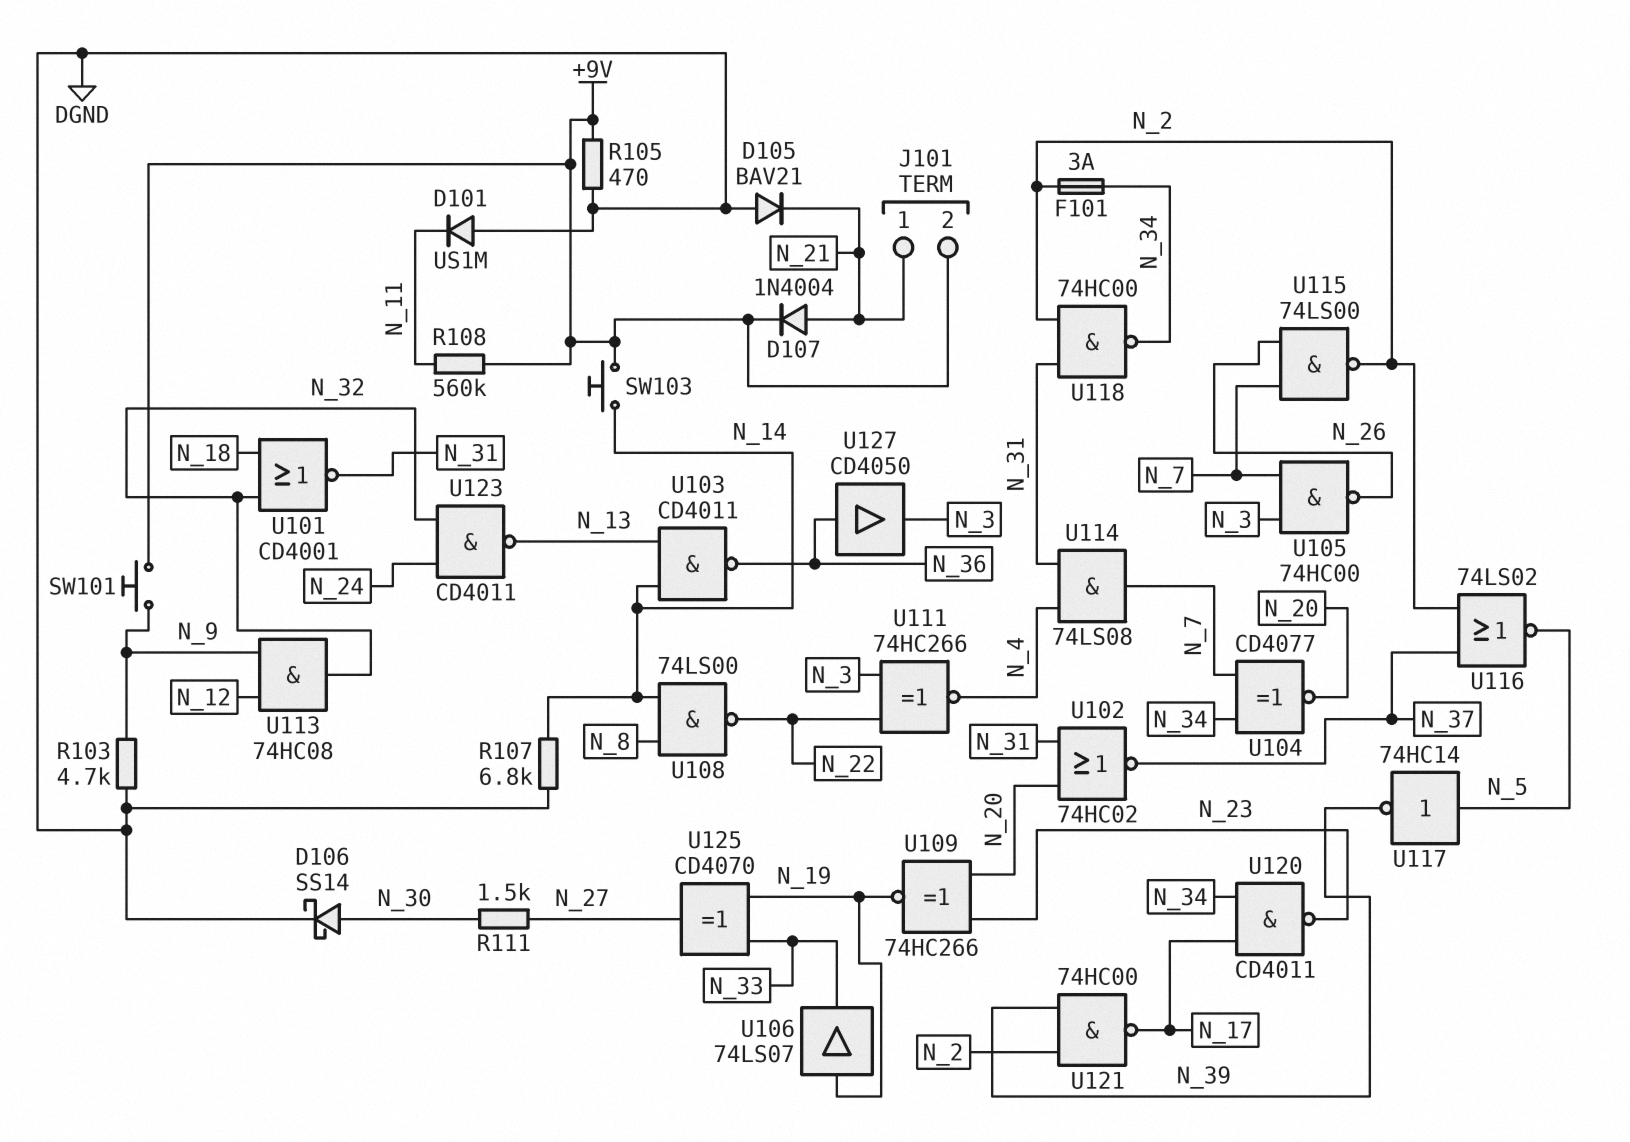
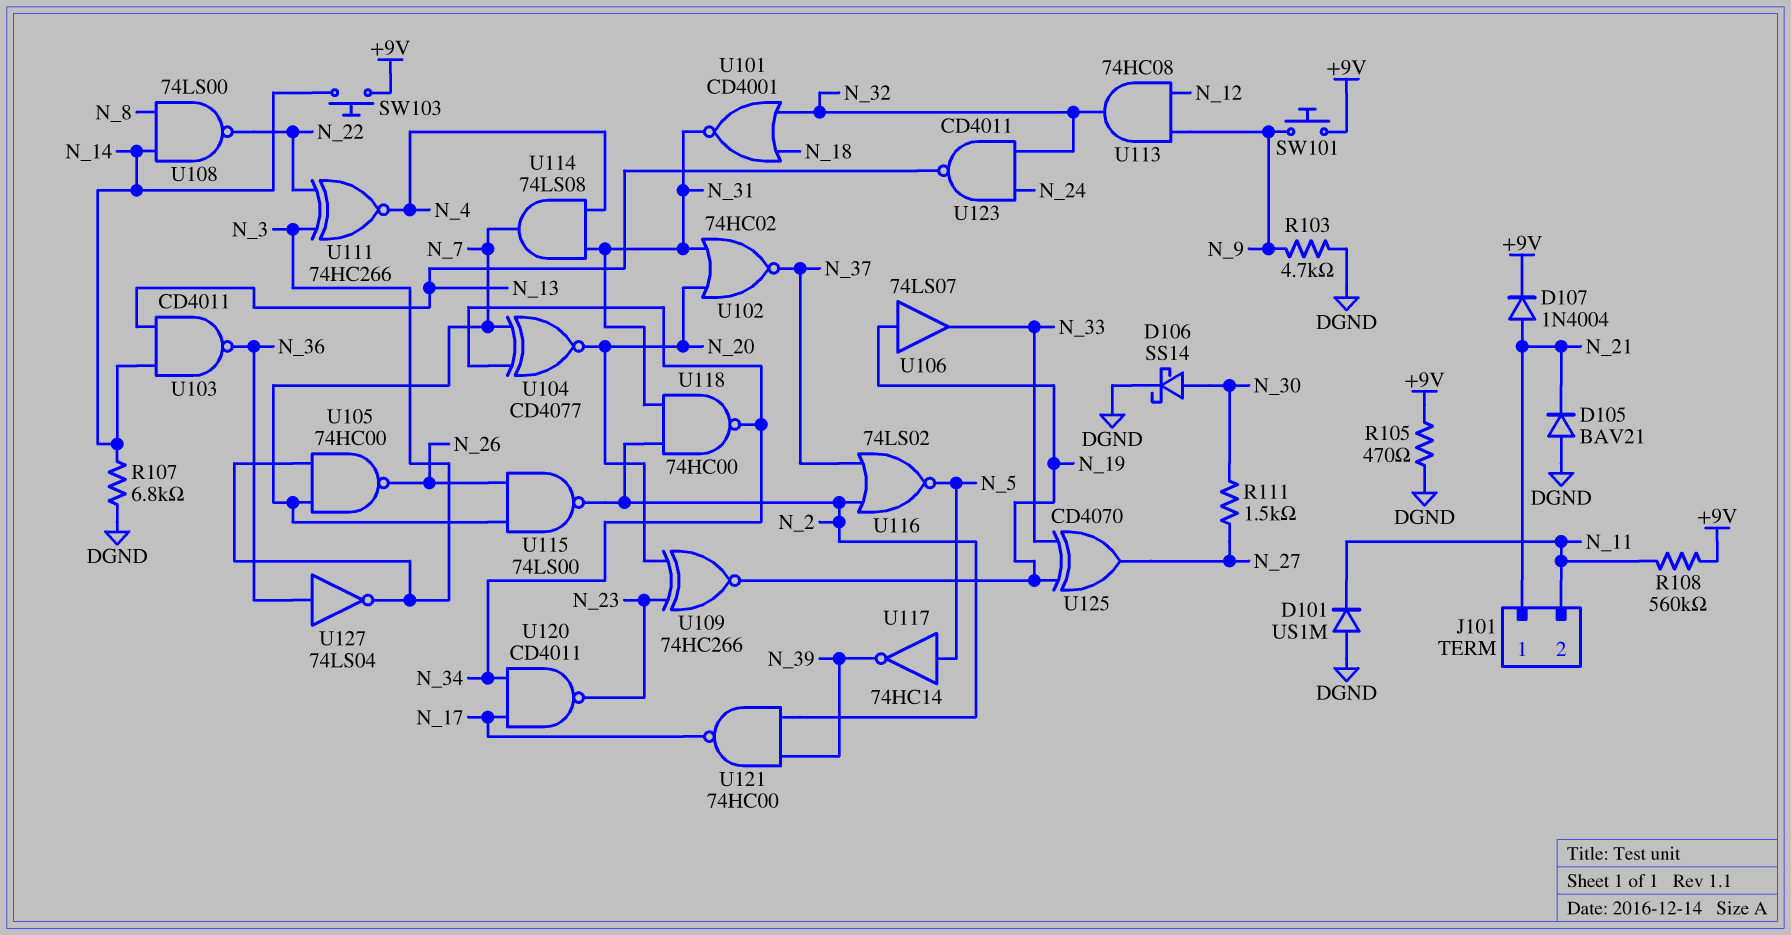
F101: 3A (N_2, N_34) -> none
J101 pin 2: +9V -> N_11
U127: buffer CD4050 (in N_36, out N_3) -> NOT 74LS04 (in N_36, out N_3)

